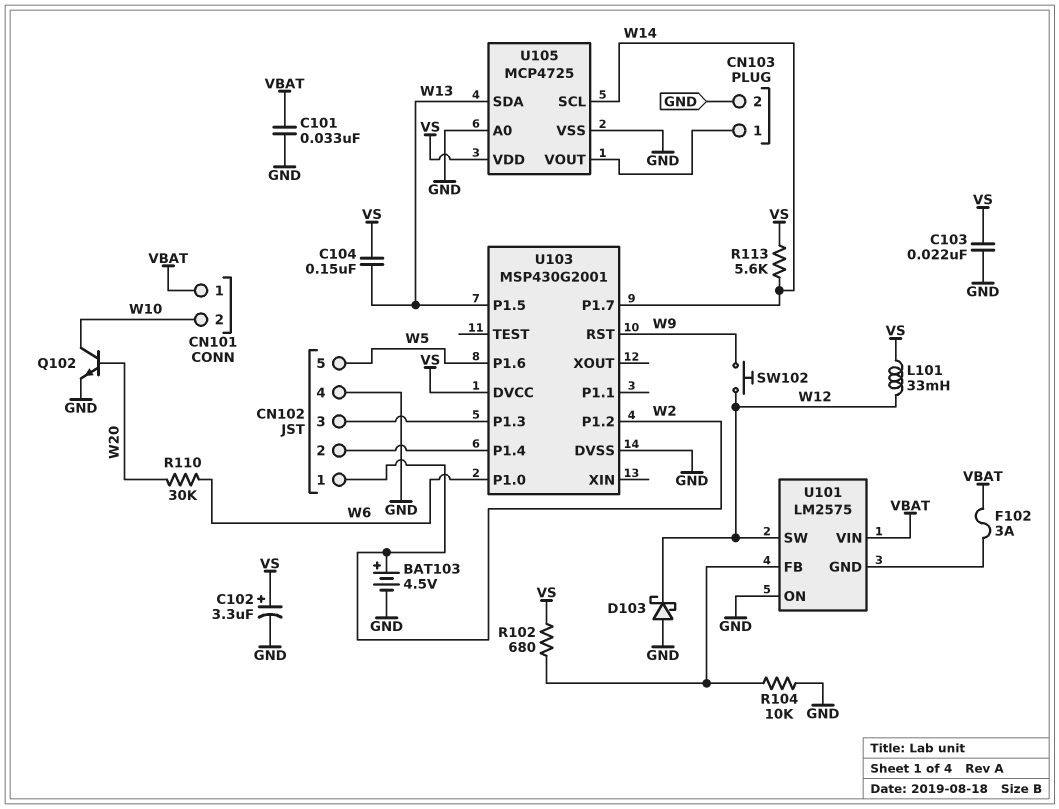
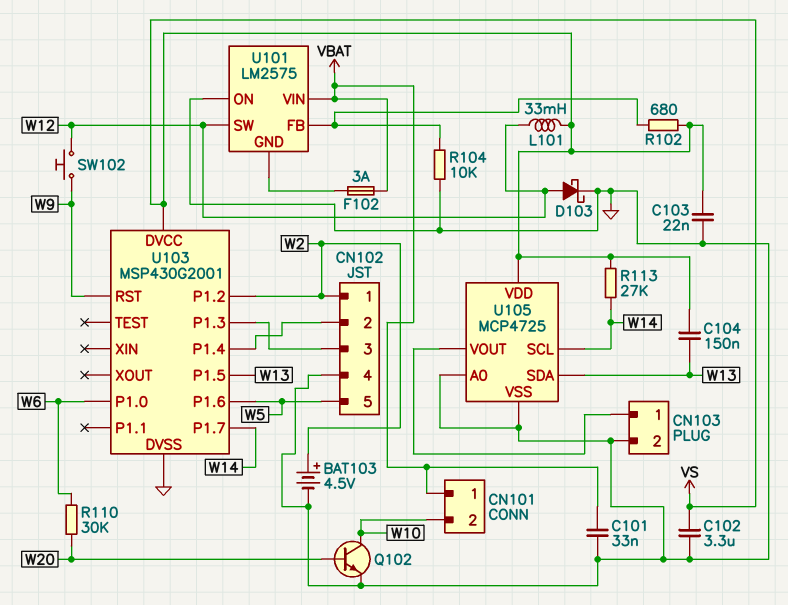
C102: 3.3uF (plus VS, minus GND) -> 3.3uF (GND, VS)
D103: schottky (A GND, K W12) -> schottky (A W12, K GND)
R113: 5.6k (VS, W14) -> 27k (VS, W14)

